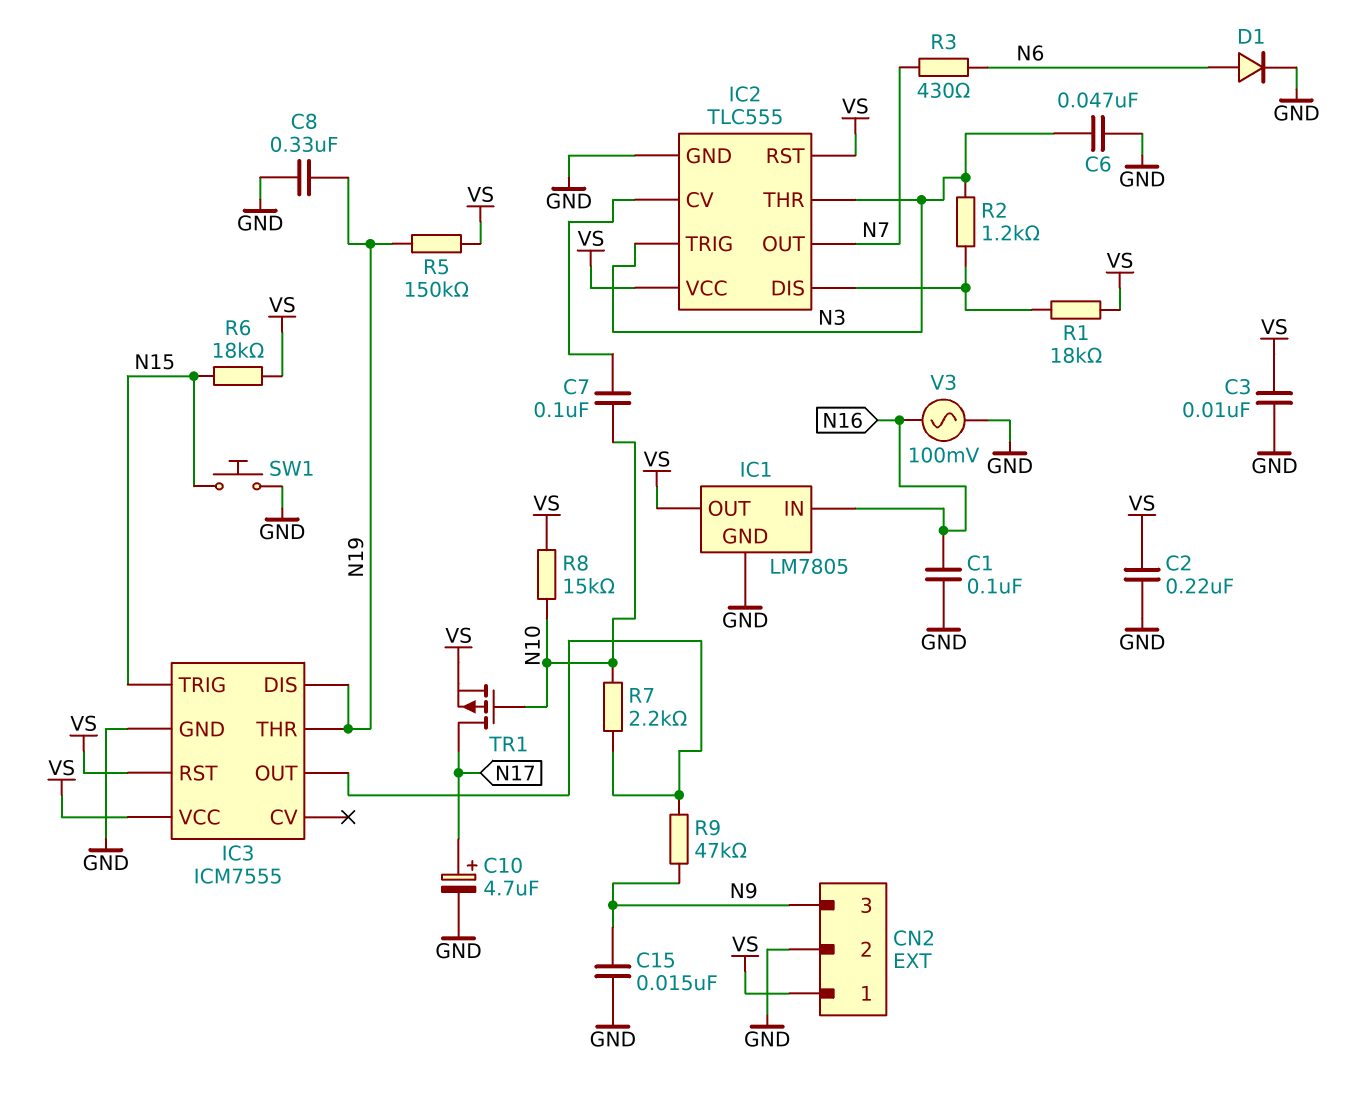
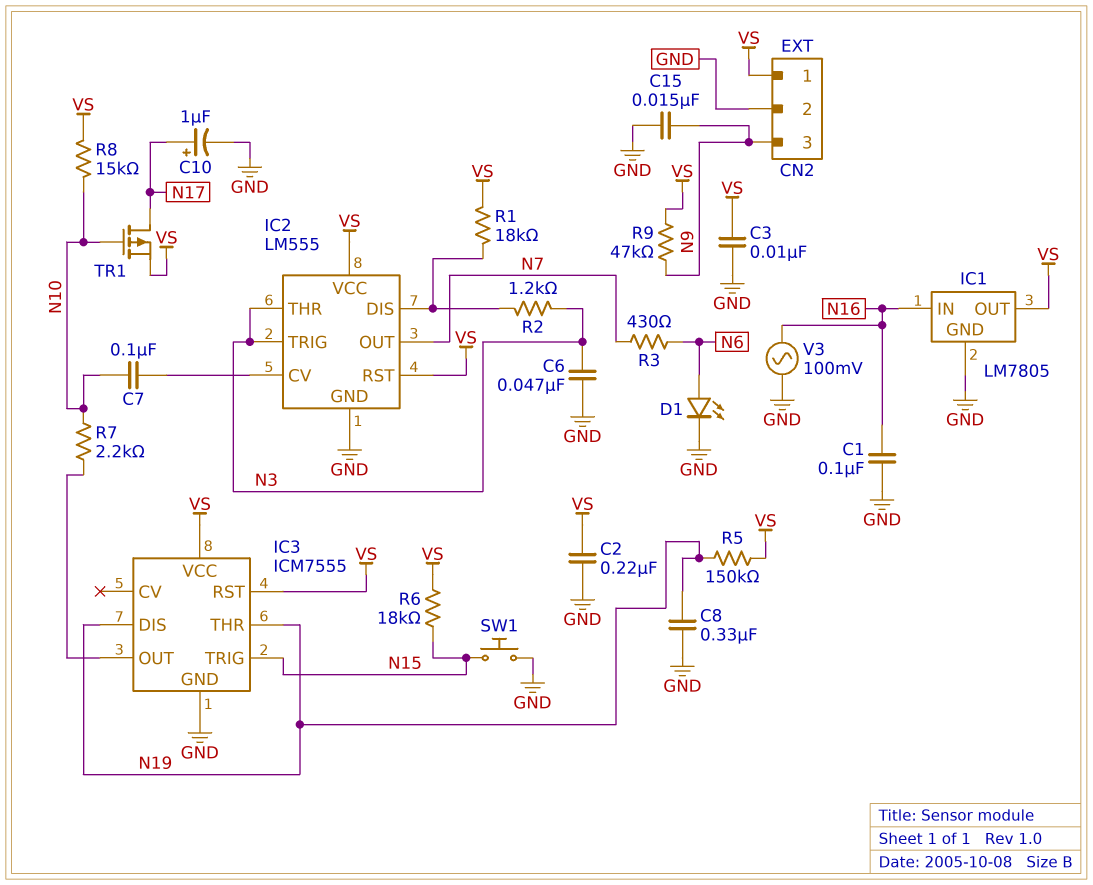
C10: 4.7uF (plus N17, minus GND) -> 1uF (plus N17, minus GND)
D1: diode (A N6, K GND) -> LED (A N6, K GND)
IC2: TLC555 -> LM555
R9: 47k (IC3/OUT, N9) -> 47k (N9, VS)

